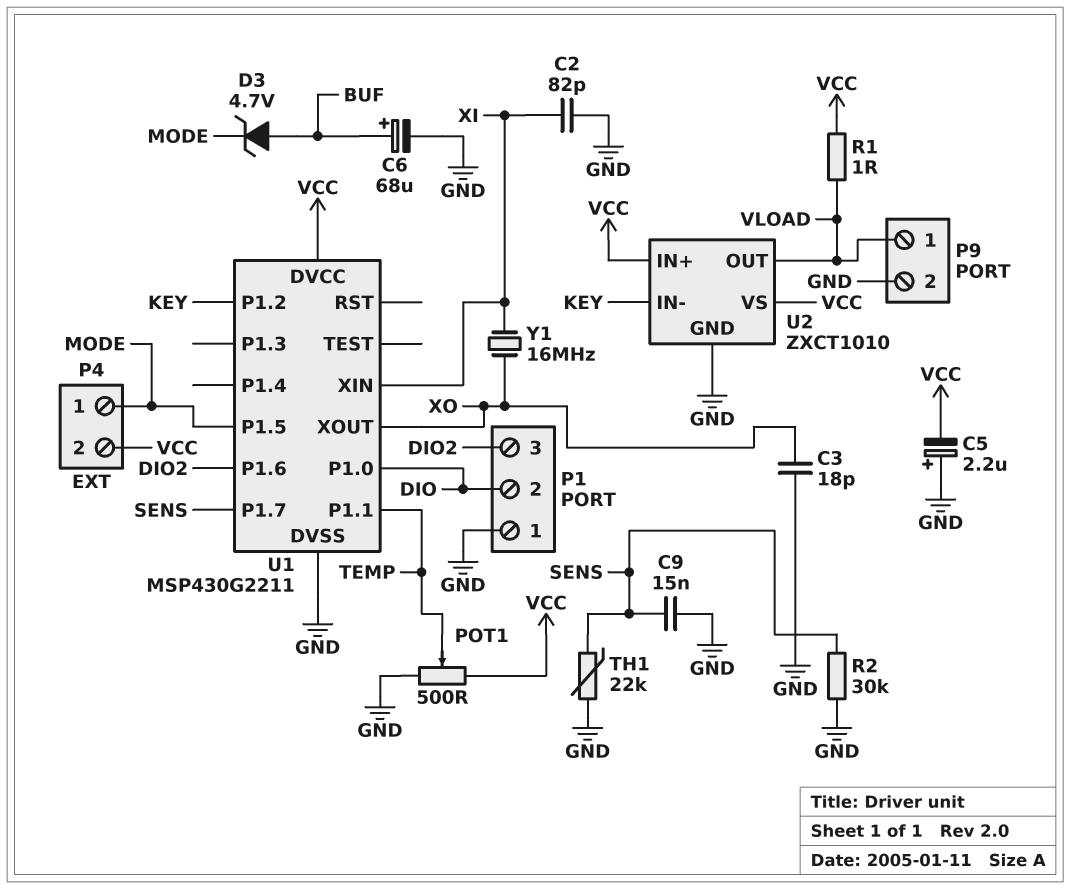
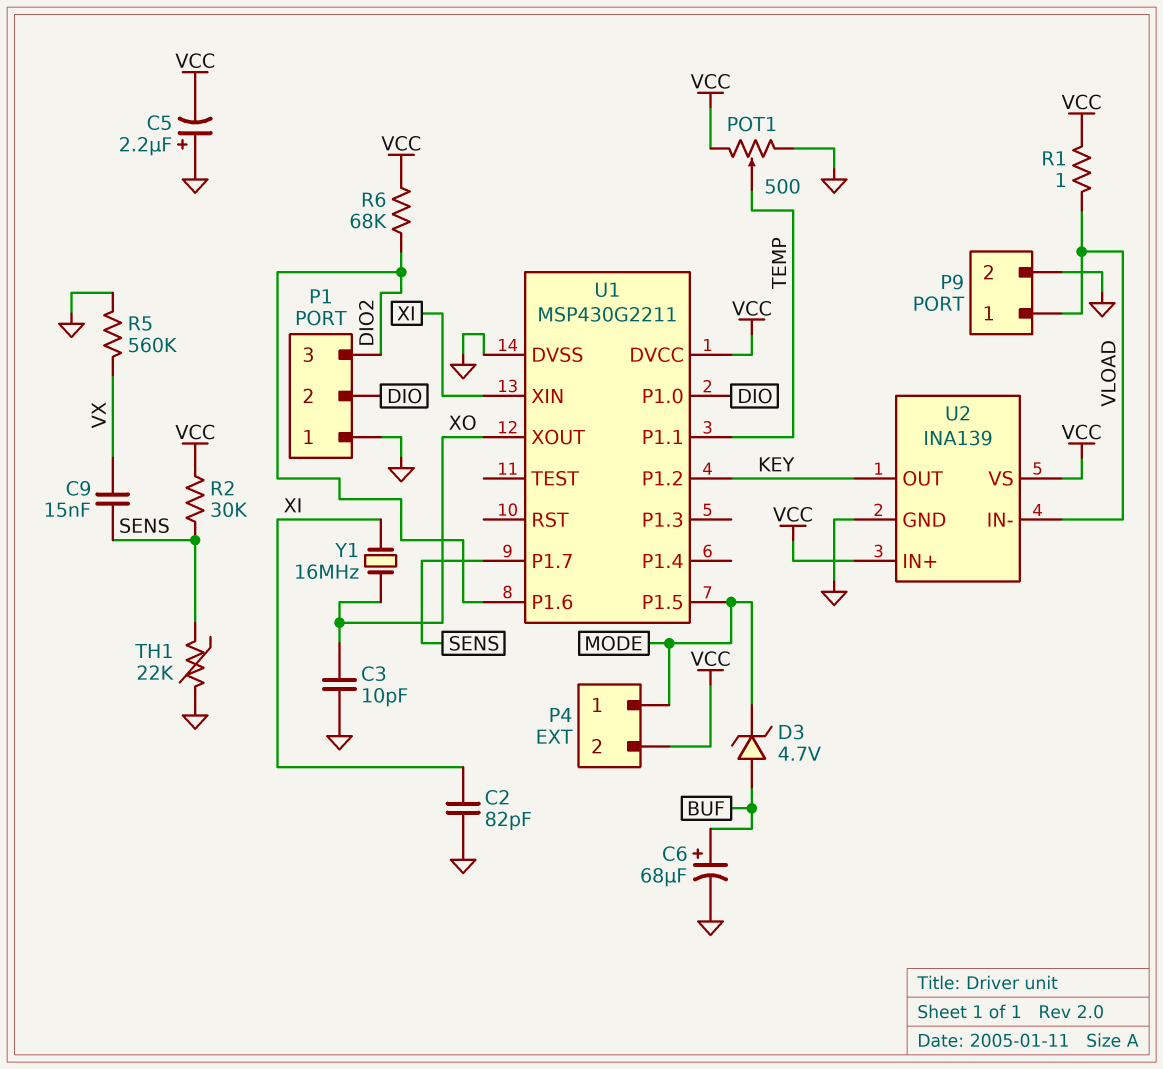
C3: 18pF (GND, XO) -> 10pF (GND, XO)
C9: 15nF (GND, SENS) -> 15nF (SENS, VX)
R2: 30k (GND, SENS) -> 30k (SENS, VCC)
R5: none -> 560k (GND, VX)
R6: none -> 68k (DIO2, VCC)
U2: ZXCT1010 -> INA139
U2 pin IN-: KEY -> VLOAD
U2 pin OUT: VLOAD -> KEY

